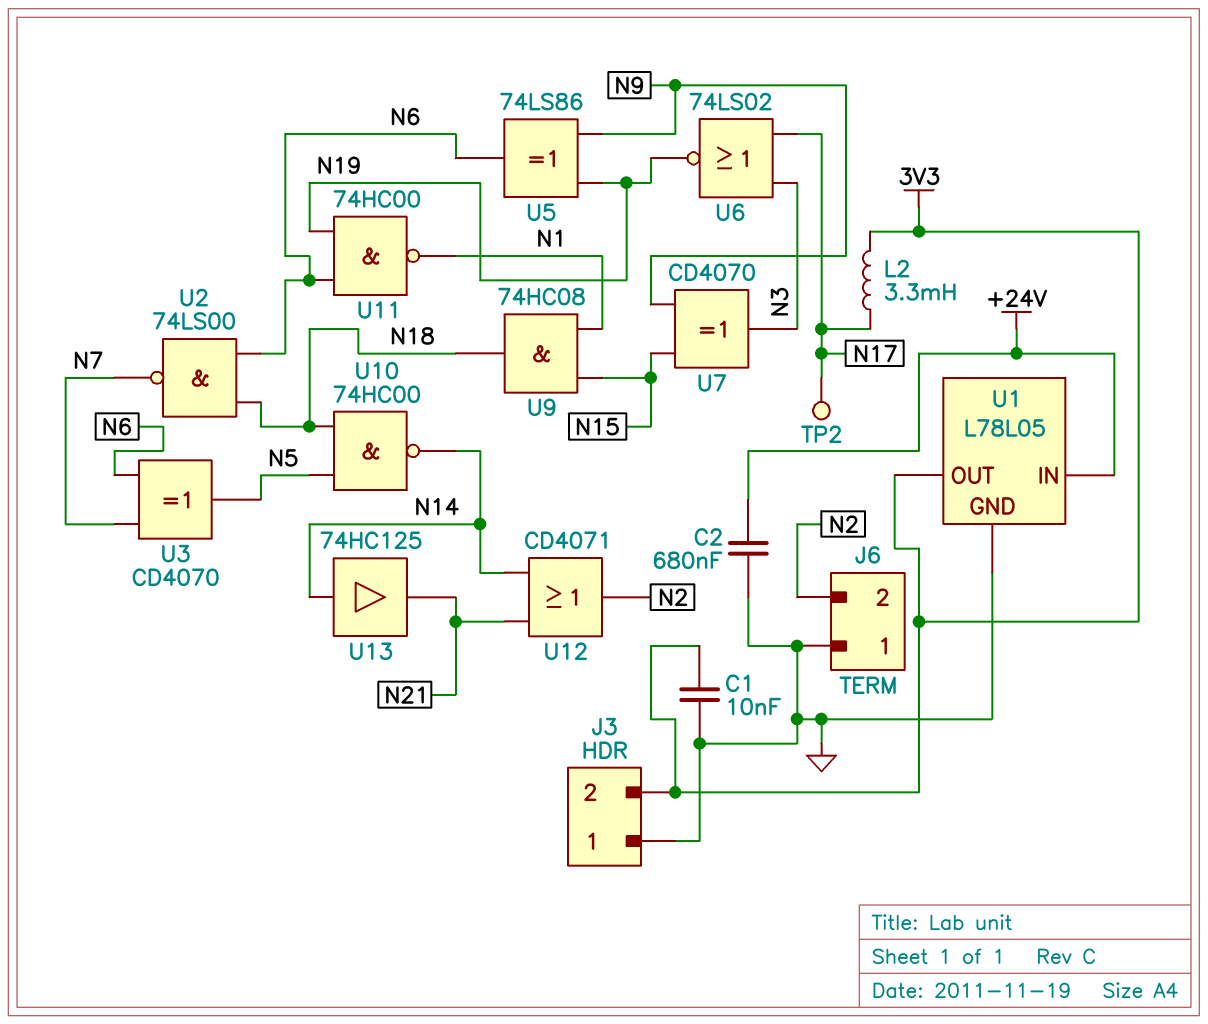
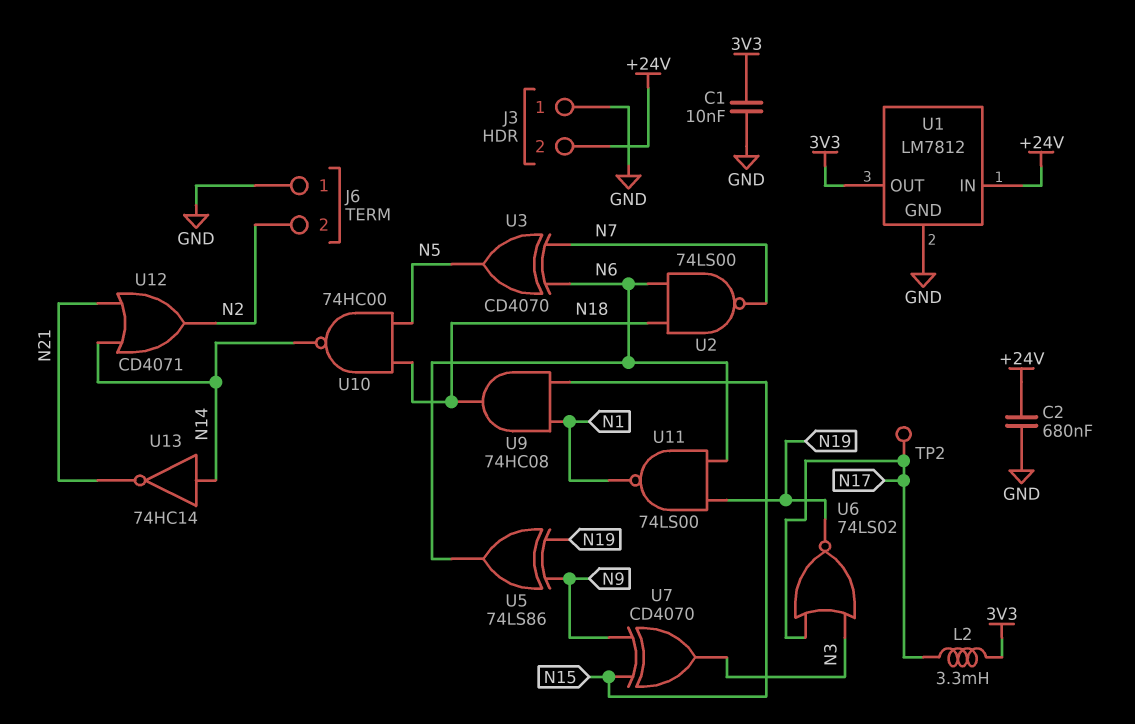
J3 pin 2: 3V3 -> +24V
U1: L78L05 -> LM7812
U11: NAND 74HC00 (in N6, in N19, out N1) -> NAND 74LS00 (in N6, in N19, out N1)
U13: buffer 74HC125 (in N14, out N21) -> NOT 74HC14 (in N14, out N21)

